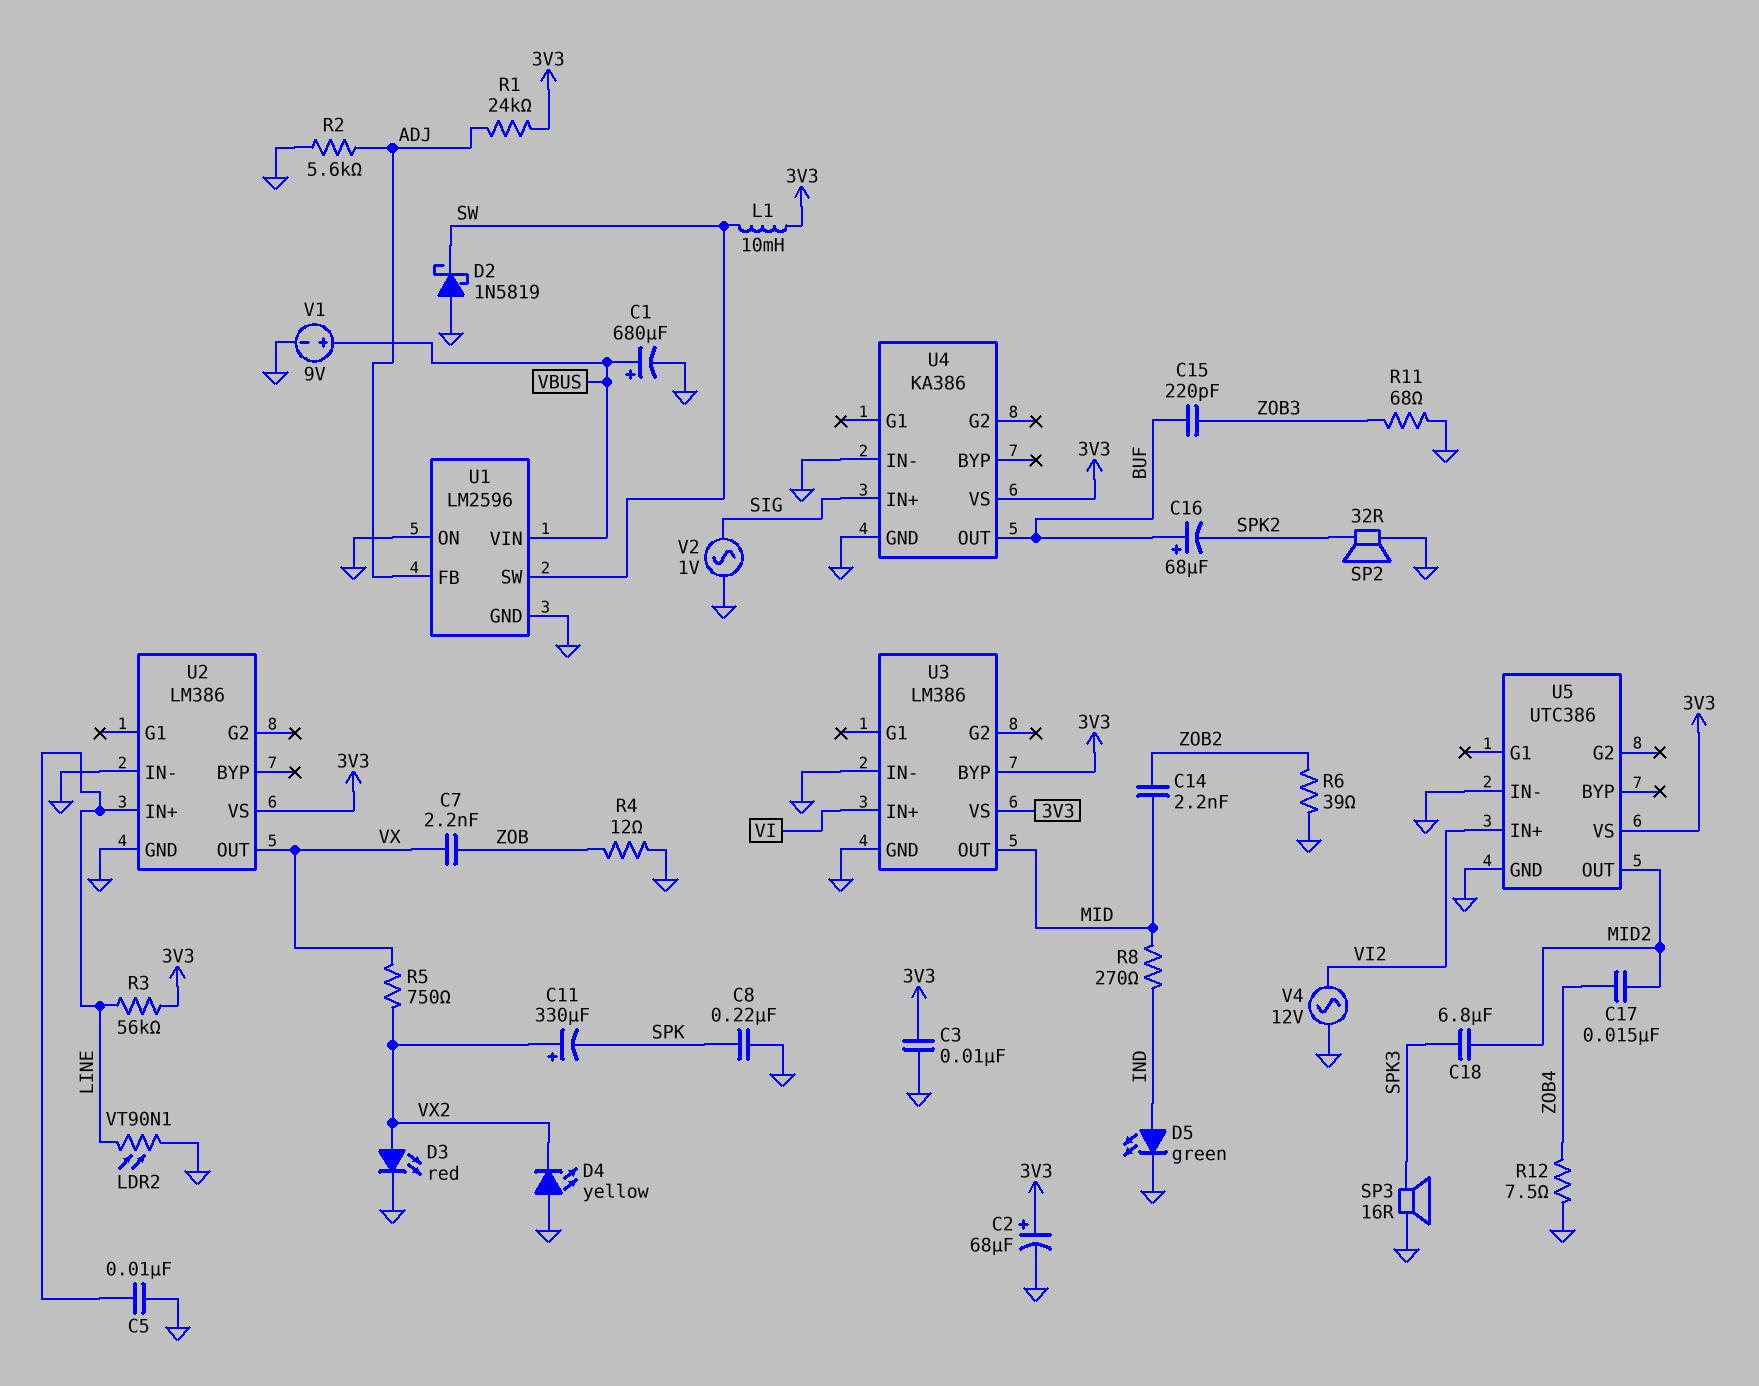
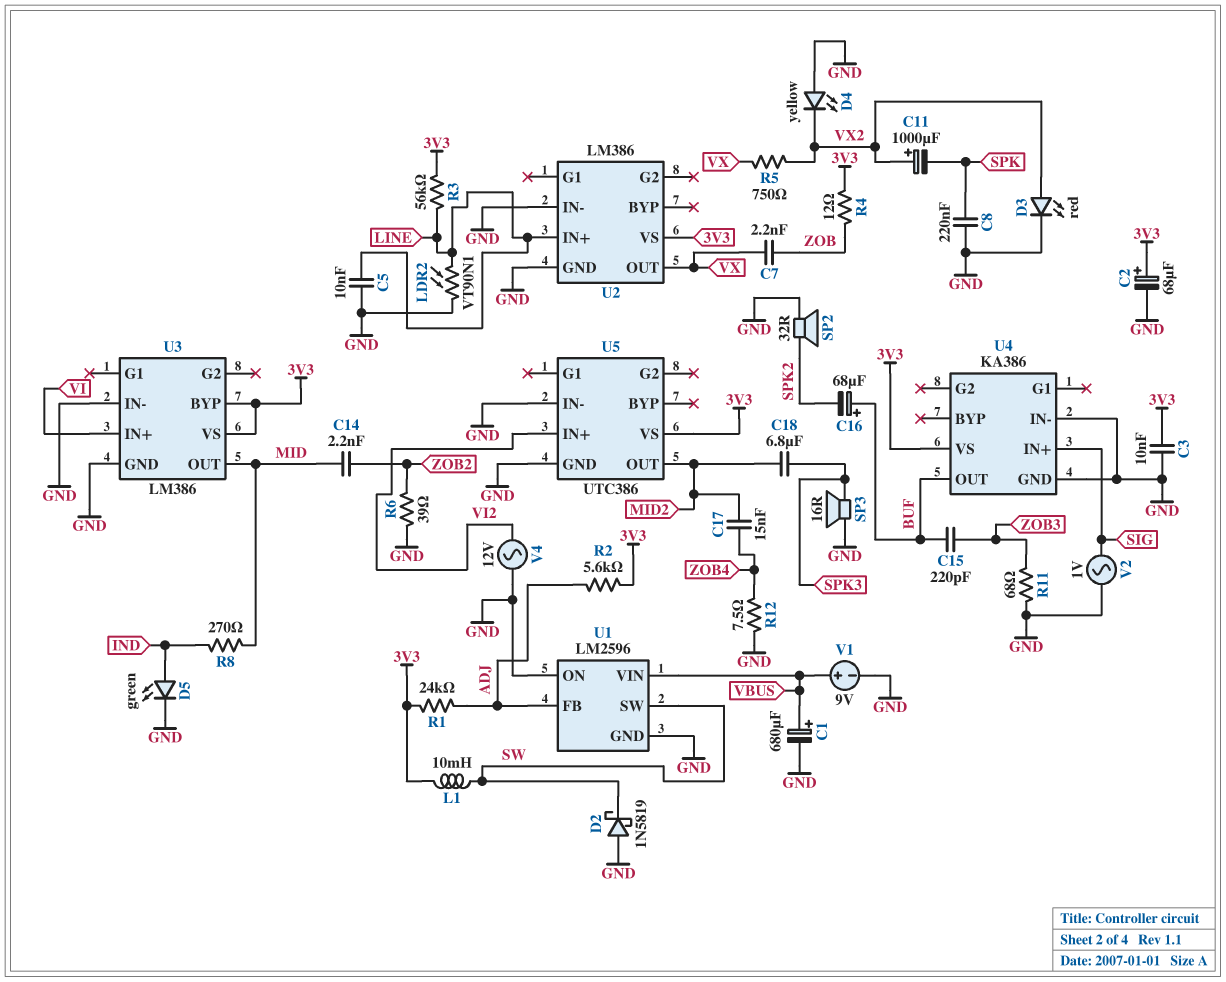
C11: 330uF (plus VX2, minus SPK) -> 1000uF (plus VX2, minus SPK)
R2: 5.6k (ADJ, GND) -> 5.6k (3V3, ADJ)
R4: 12 (GND, ZOB) -> 12 (3V3, ZOB)

